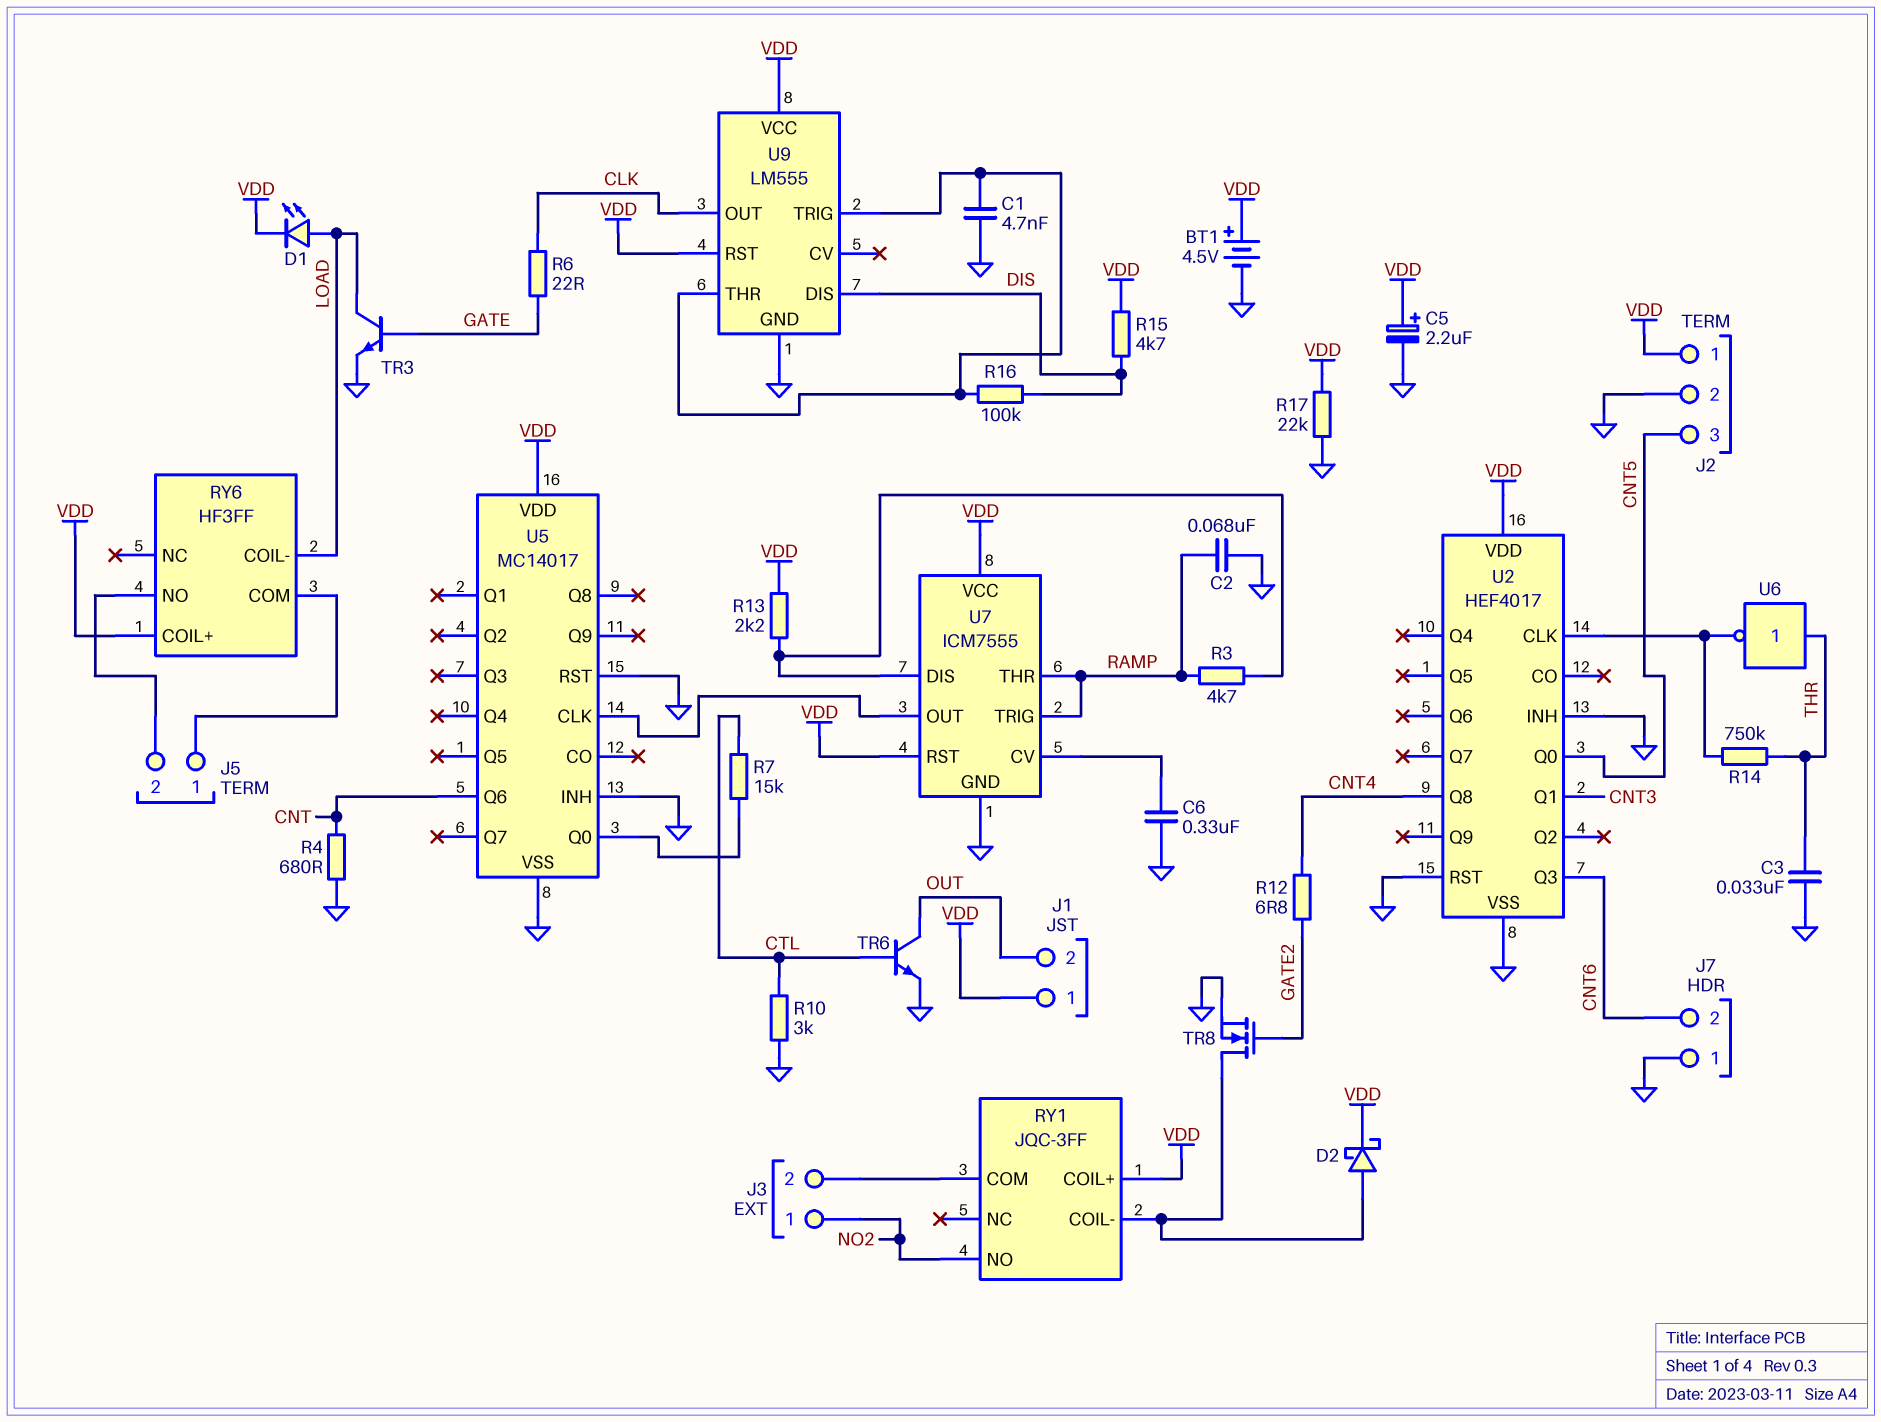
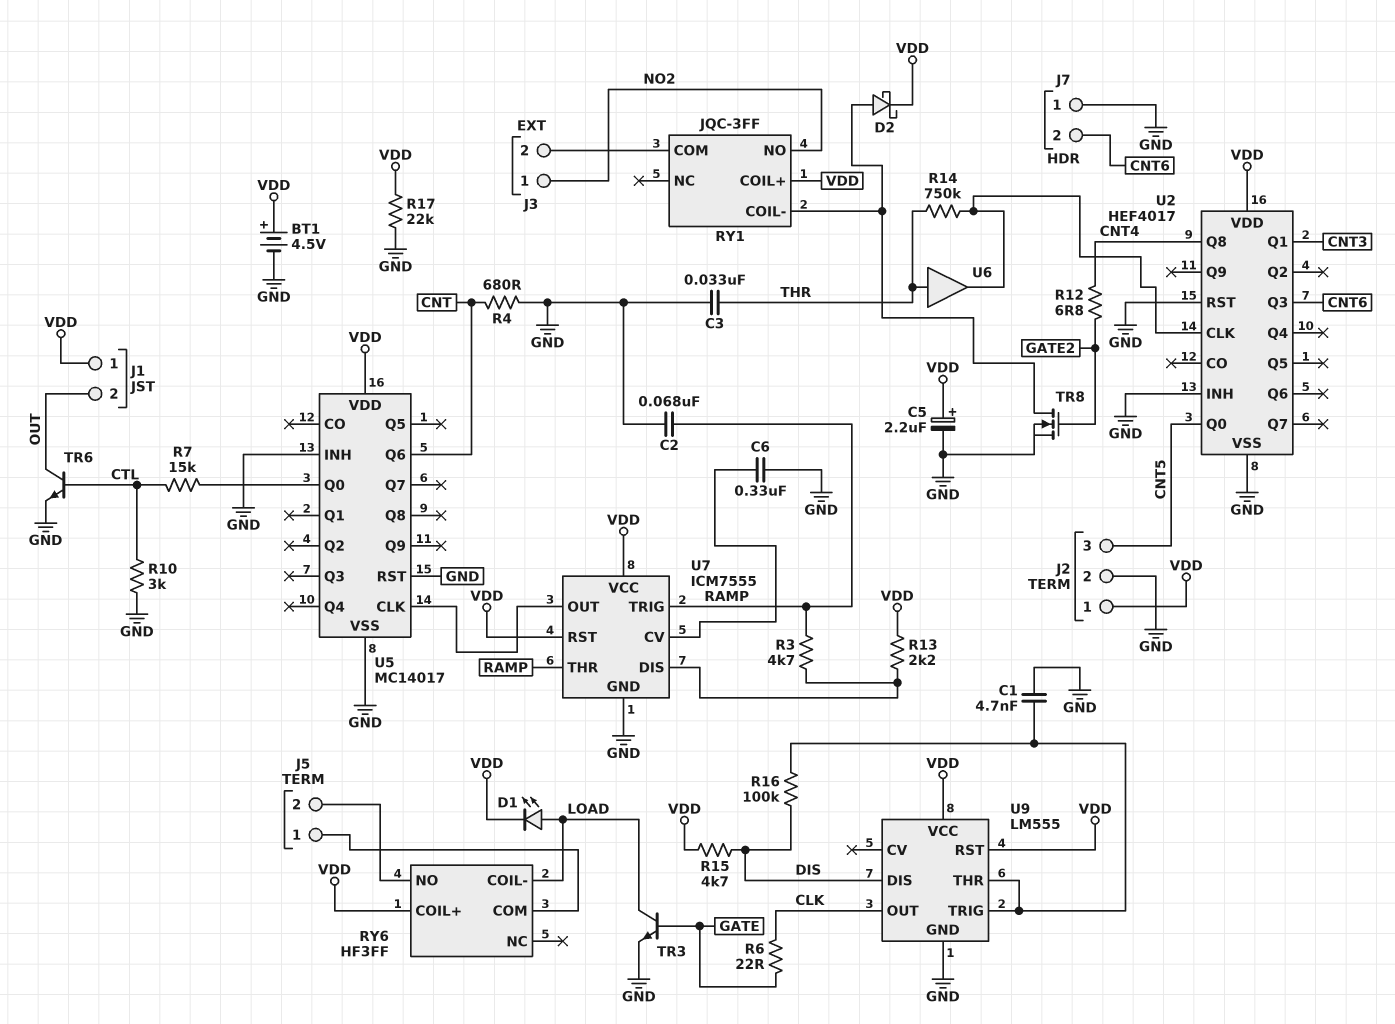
U6: NOT (in THR, out U2/CLK) -> buffer (in THR, out U2/CLK)

